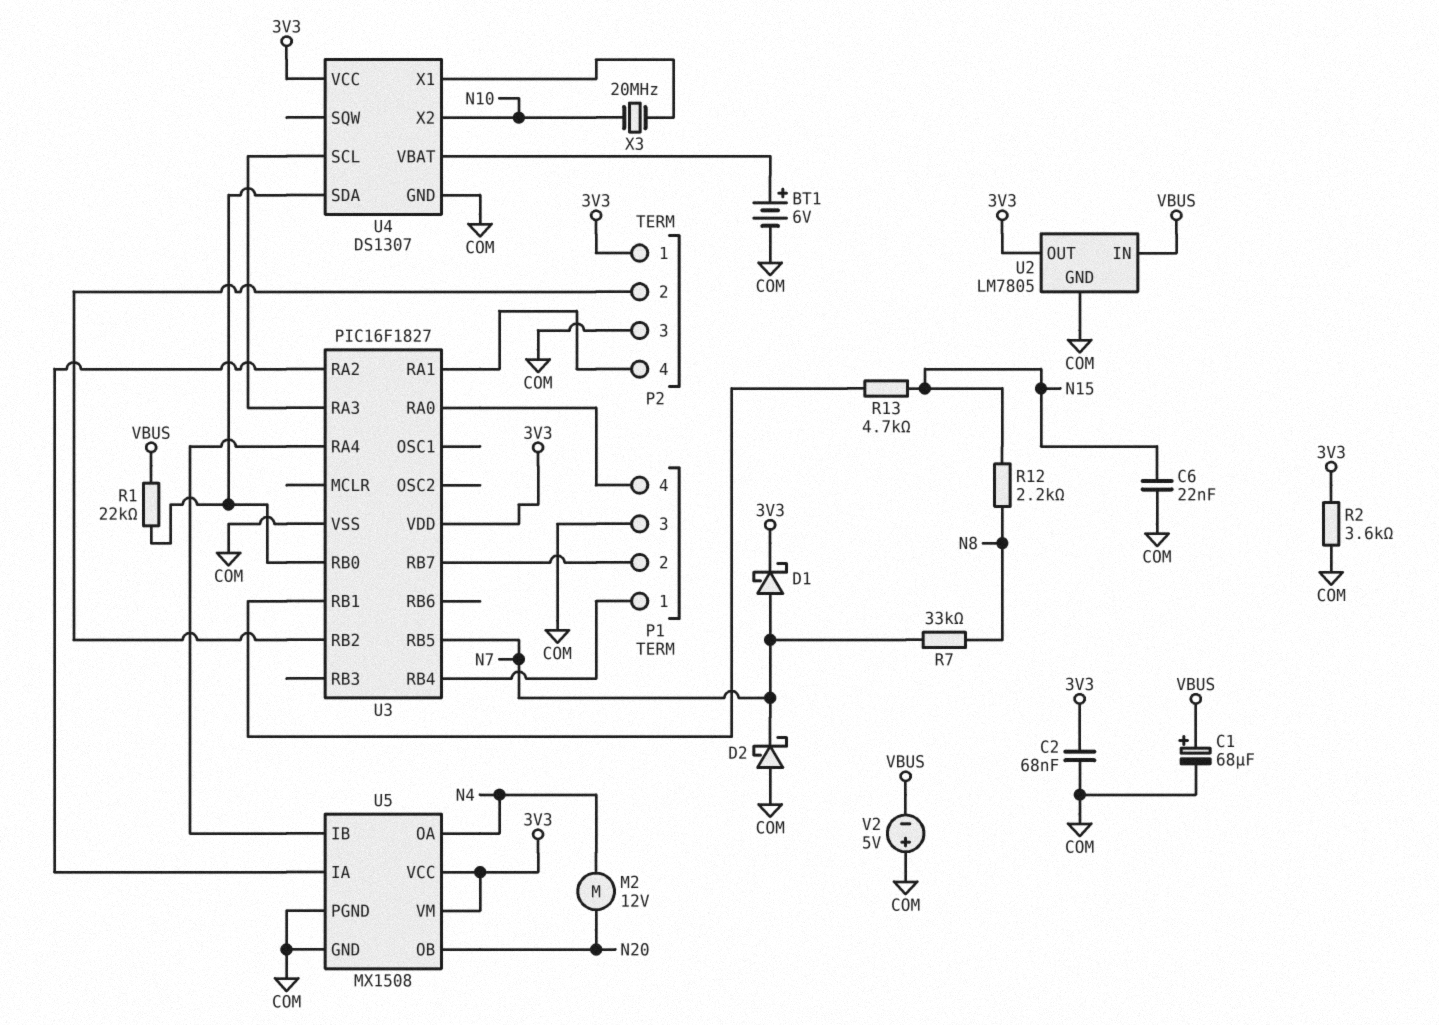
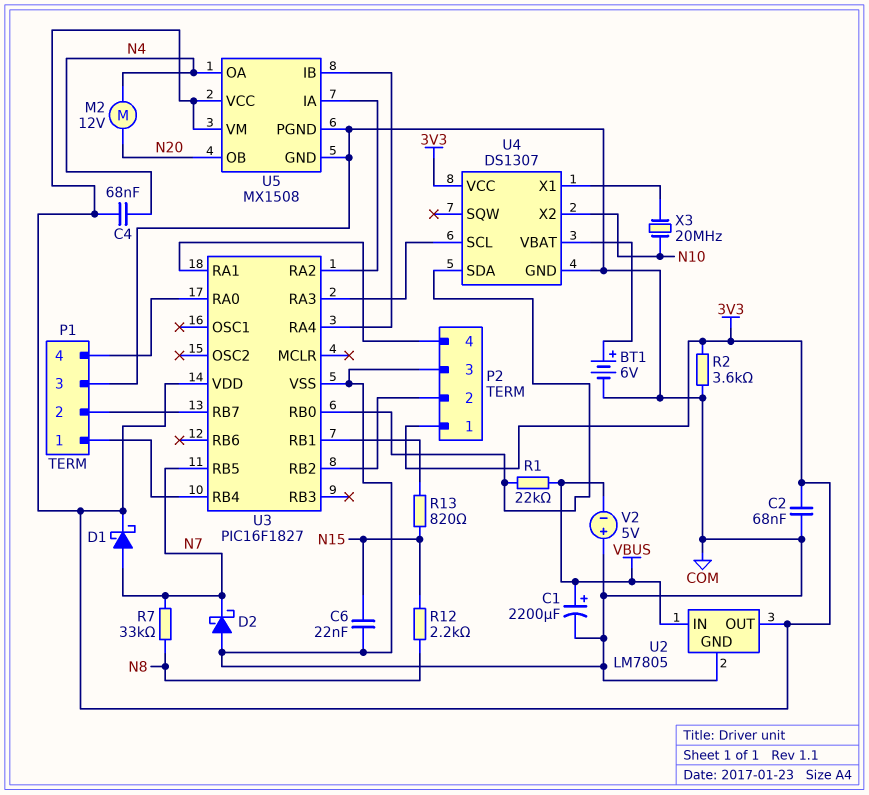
C1: 68uF (plus VBUS, minus COM) -> 2200uF (plus VBUS, minus COM)
C4: none -> 68nF (3V3, N4)
R13: 4.7k (N15, U3/RB1) -> 820 (N15, U3/RB1)

